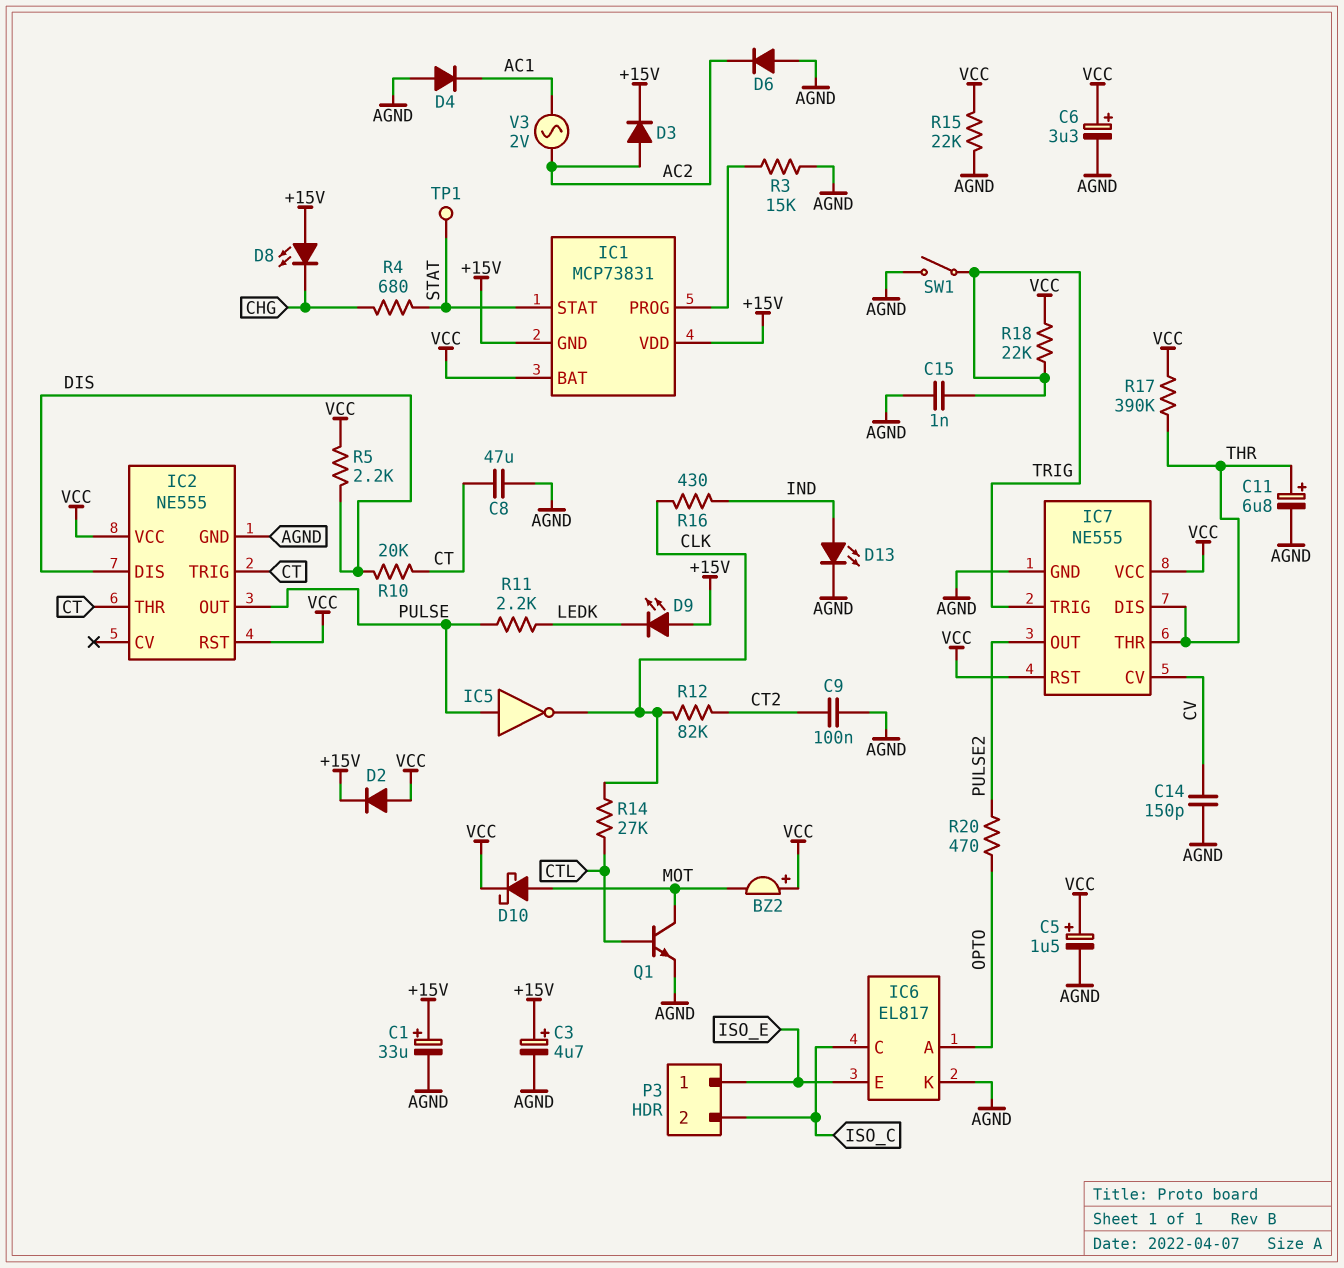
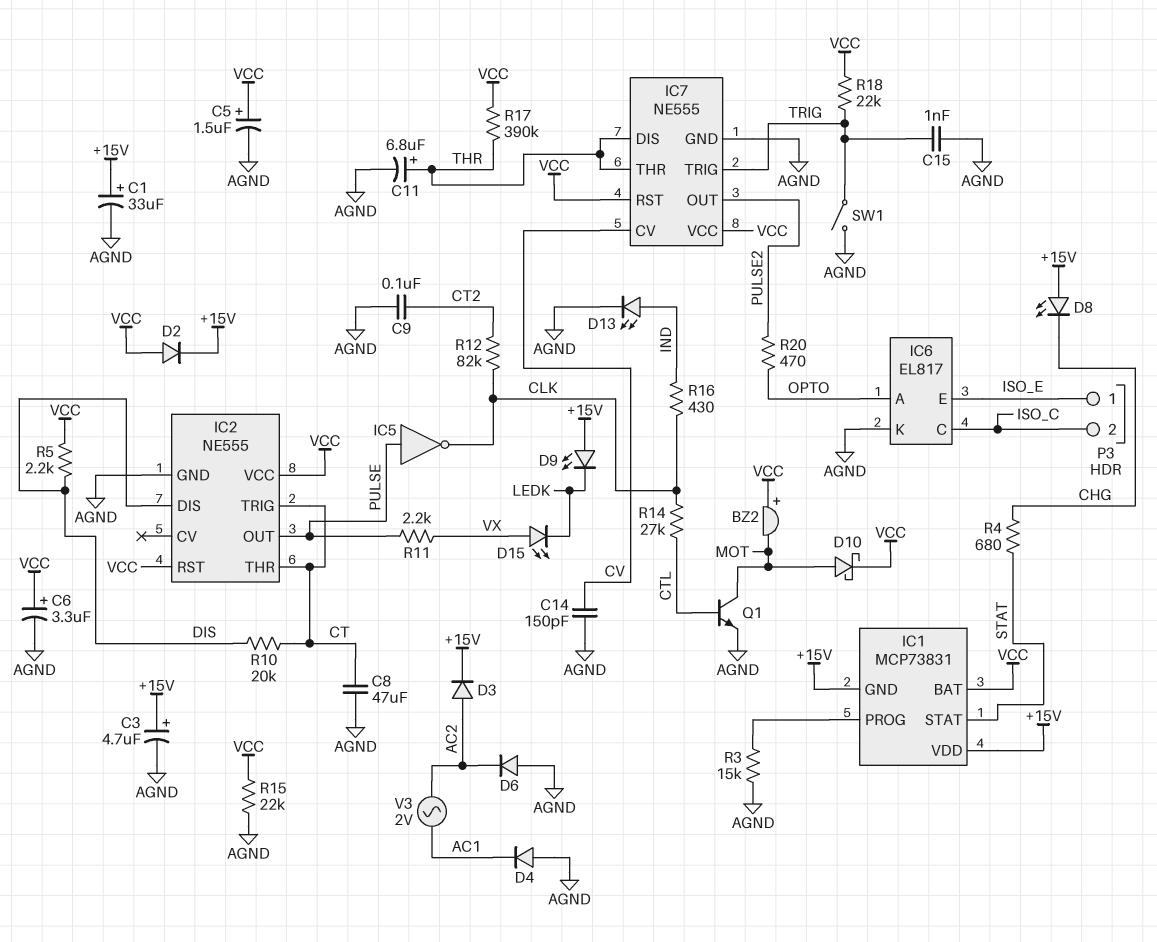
D15: none -> LED (A VX, K LEDK)
R11: 2.2k (LEDK, PULSE) -> 2.2k (PULSE, VX)
TP1: test point (STAT) -> none

